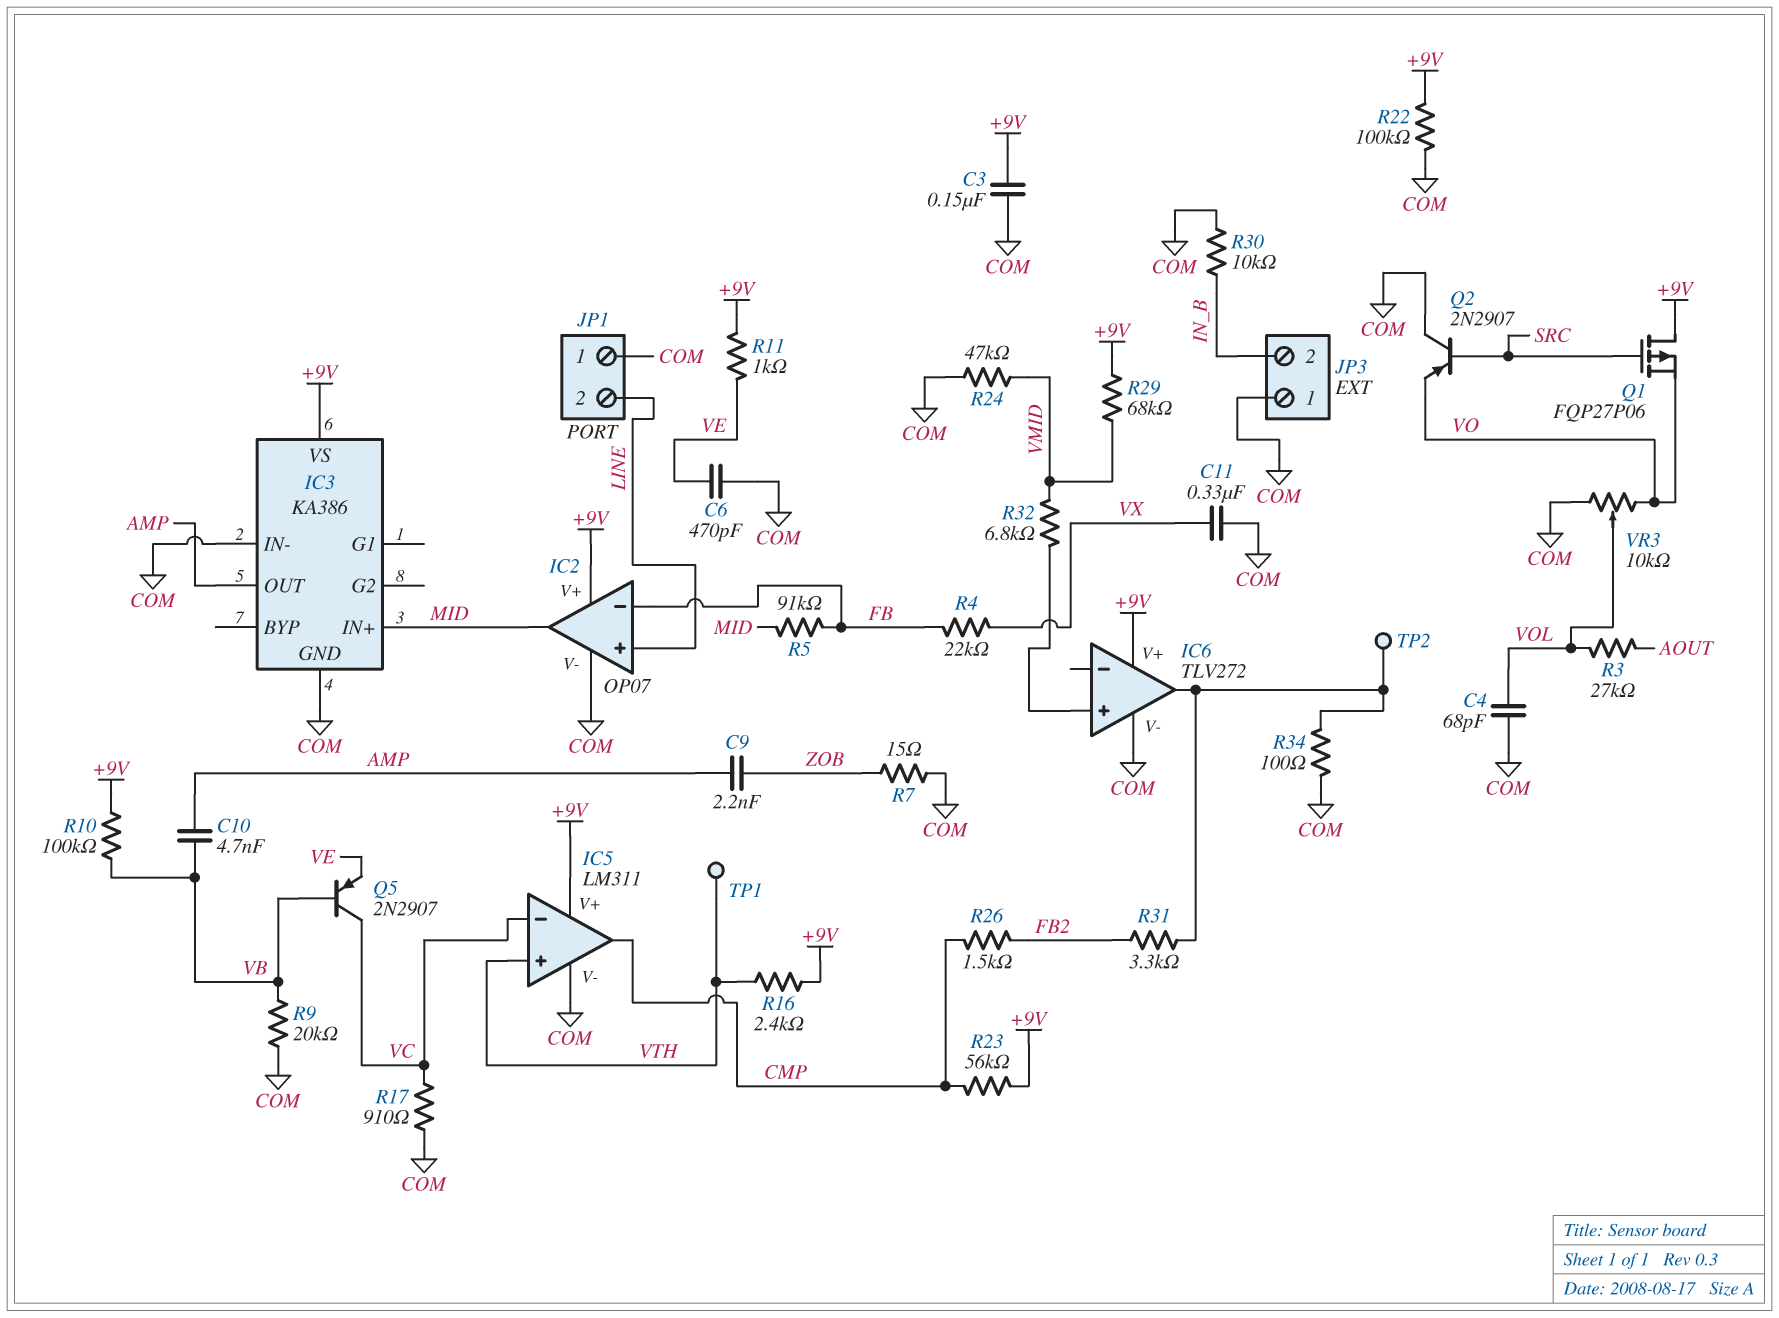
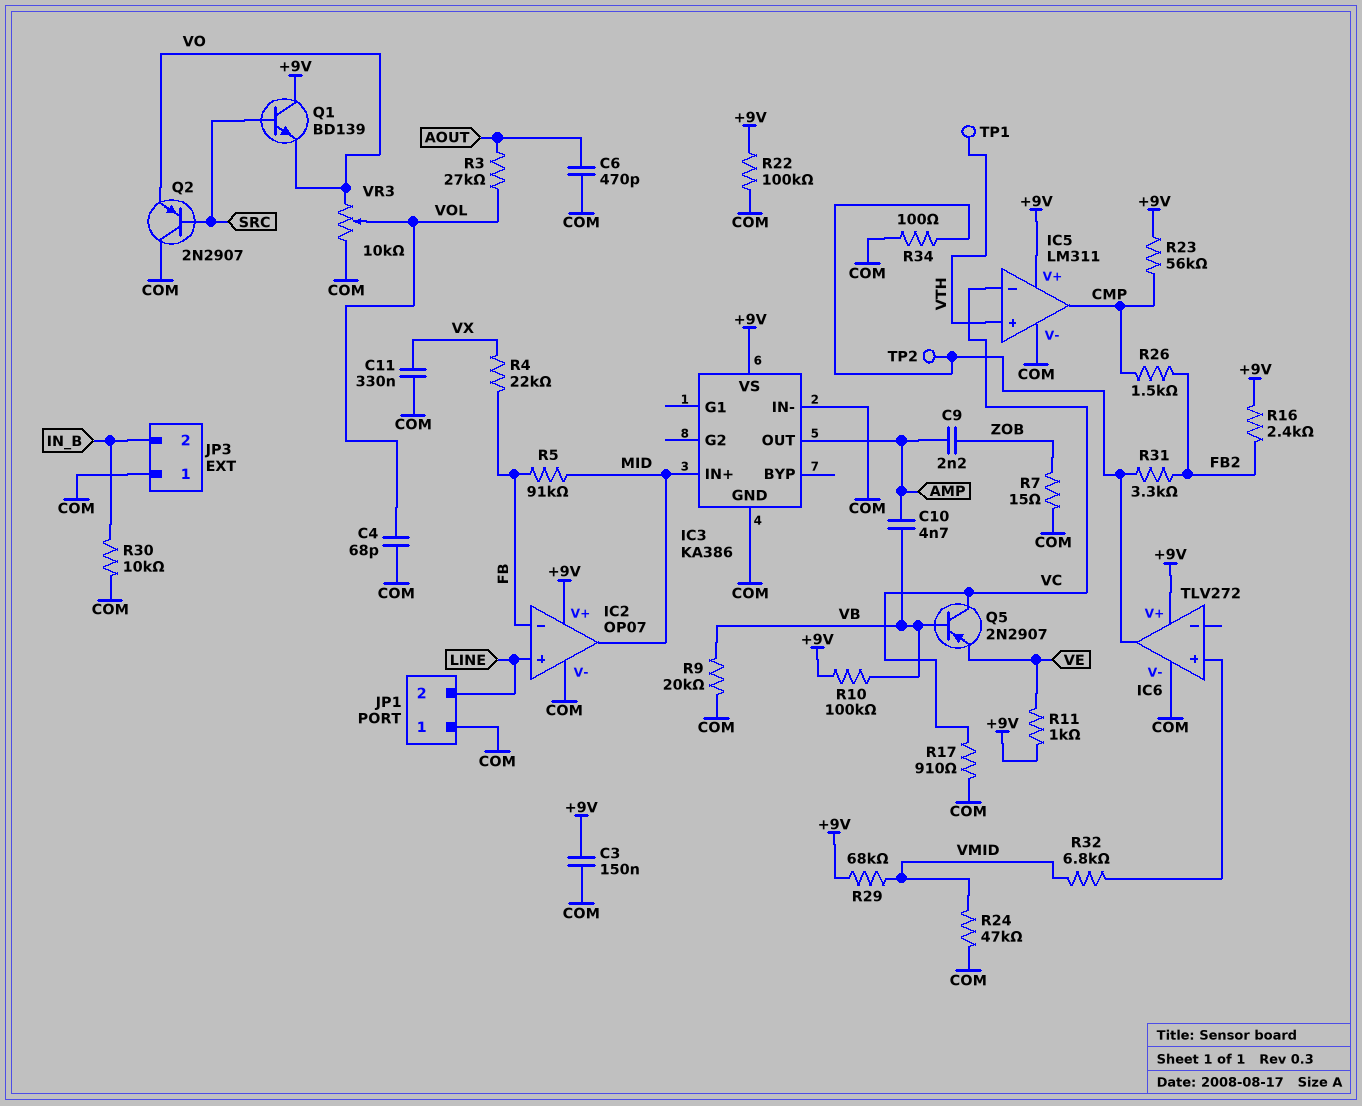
C6: 470pF (COM, VE) -> 470pF (AOUT, COM)
Q1: PMOS FQP27P06 (G SRC, D +9V, S VO) -> NPN BD139 (B SRC, C +9V, E VO)
R16: 2.4k (+9V, VTH) -> 2.4k (+9V, FB2)

